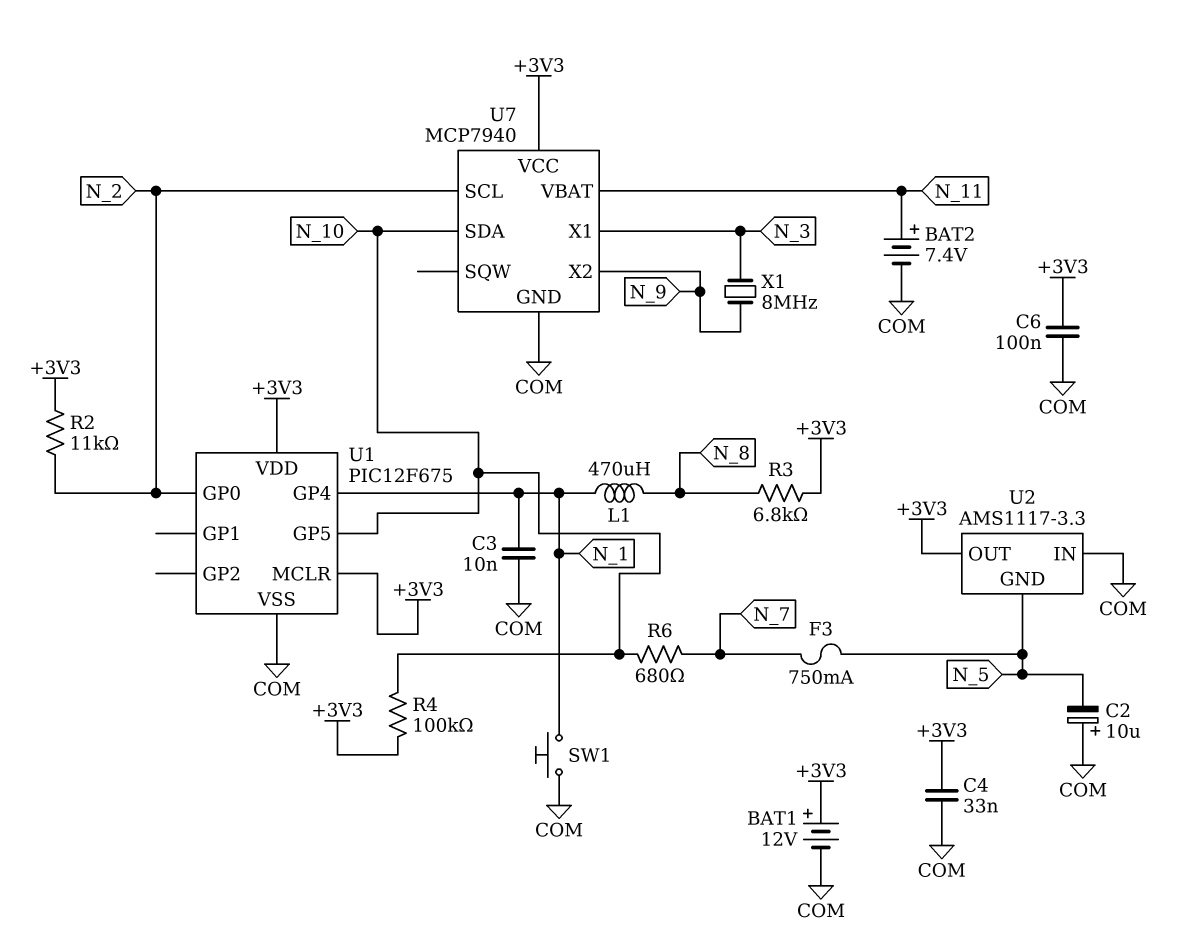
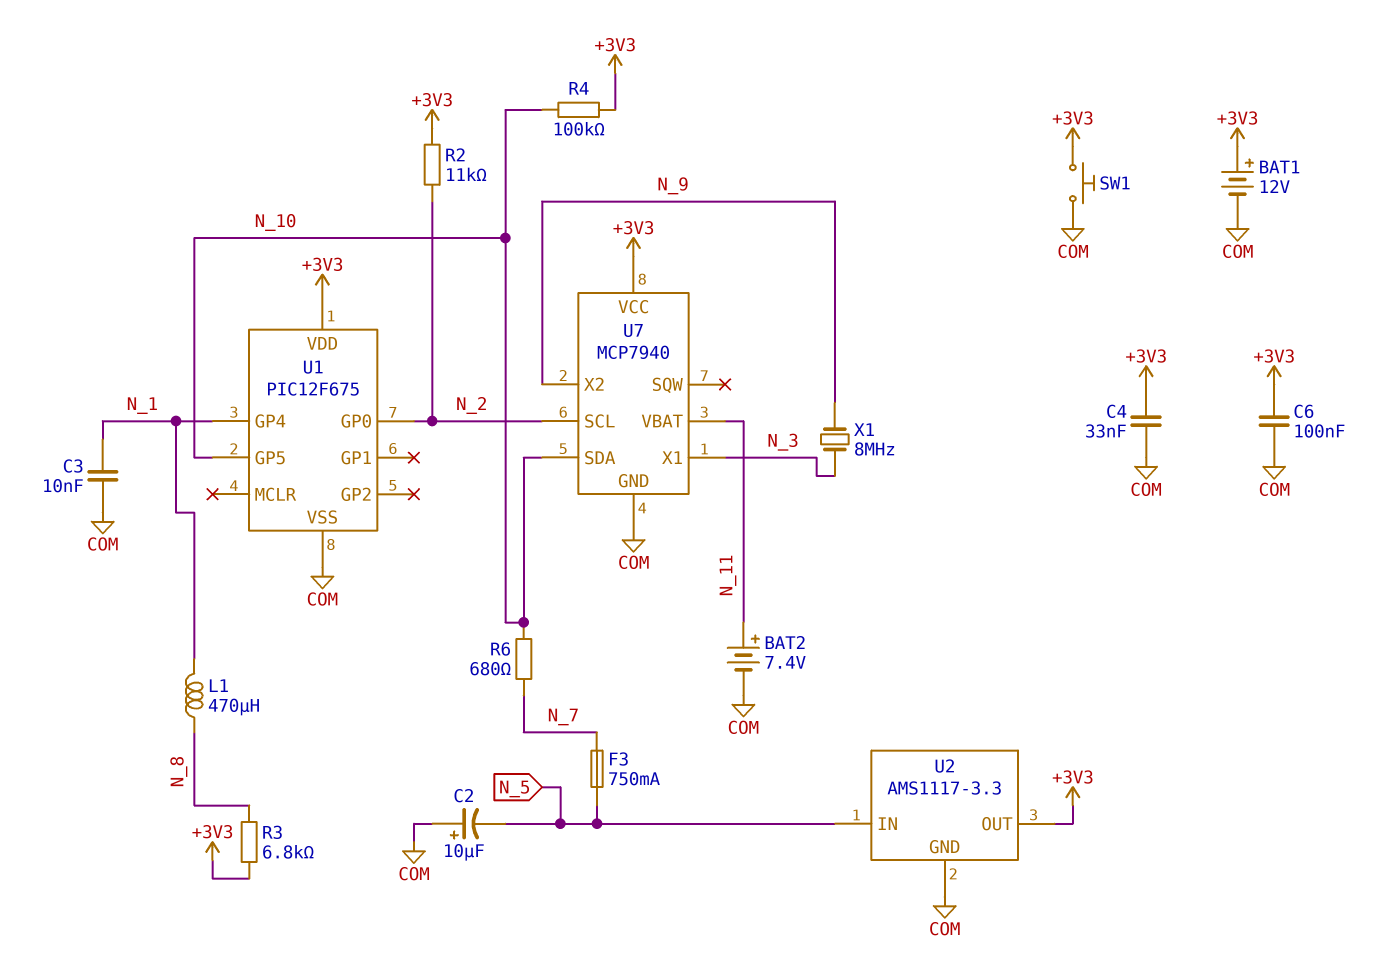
SW1: button (COM, N_1) -> button (+3V3, COM)
U1 pin MCLR: +3V3 -> none
U2 pin GND: N_5 -> COM
U2 pin IN: COM -> N_5

